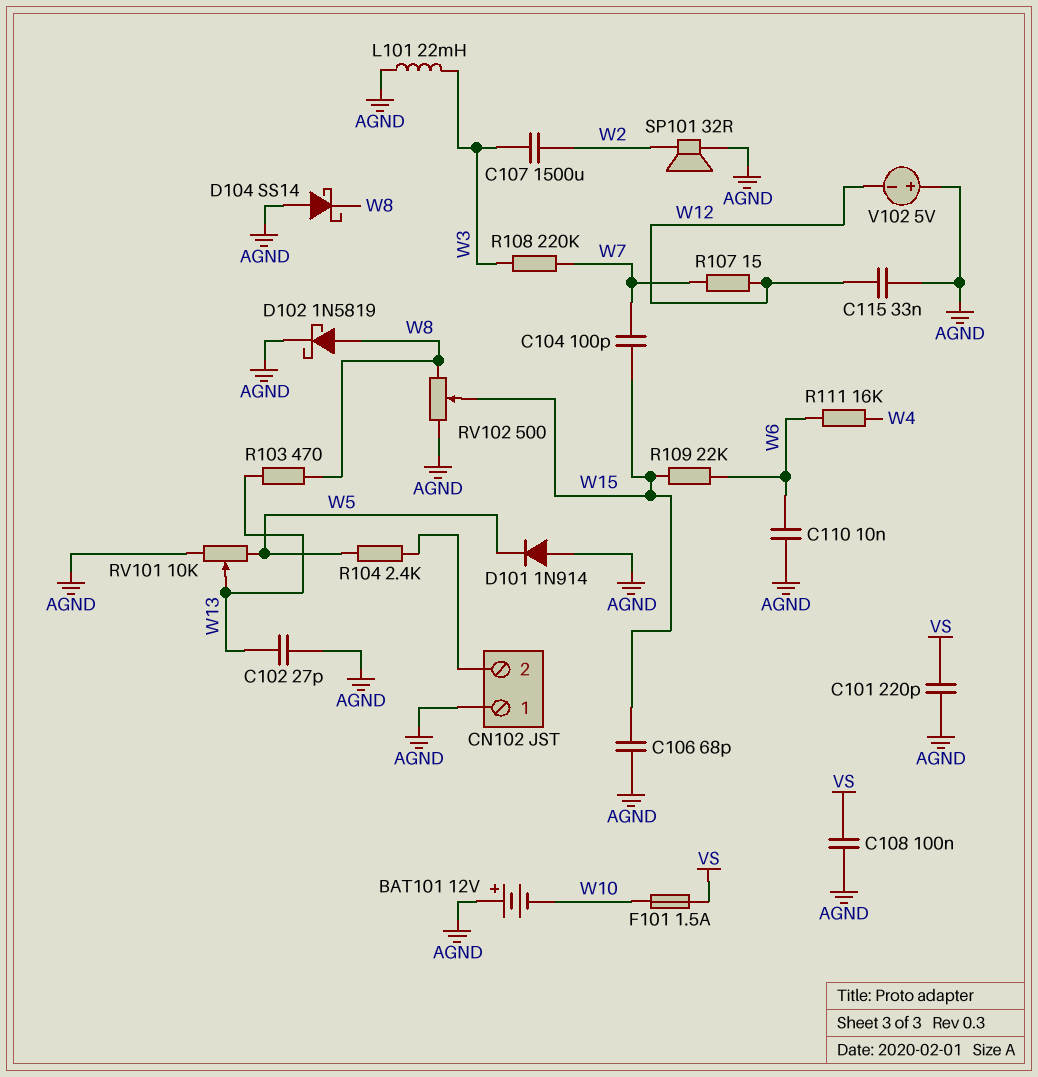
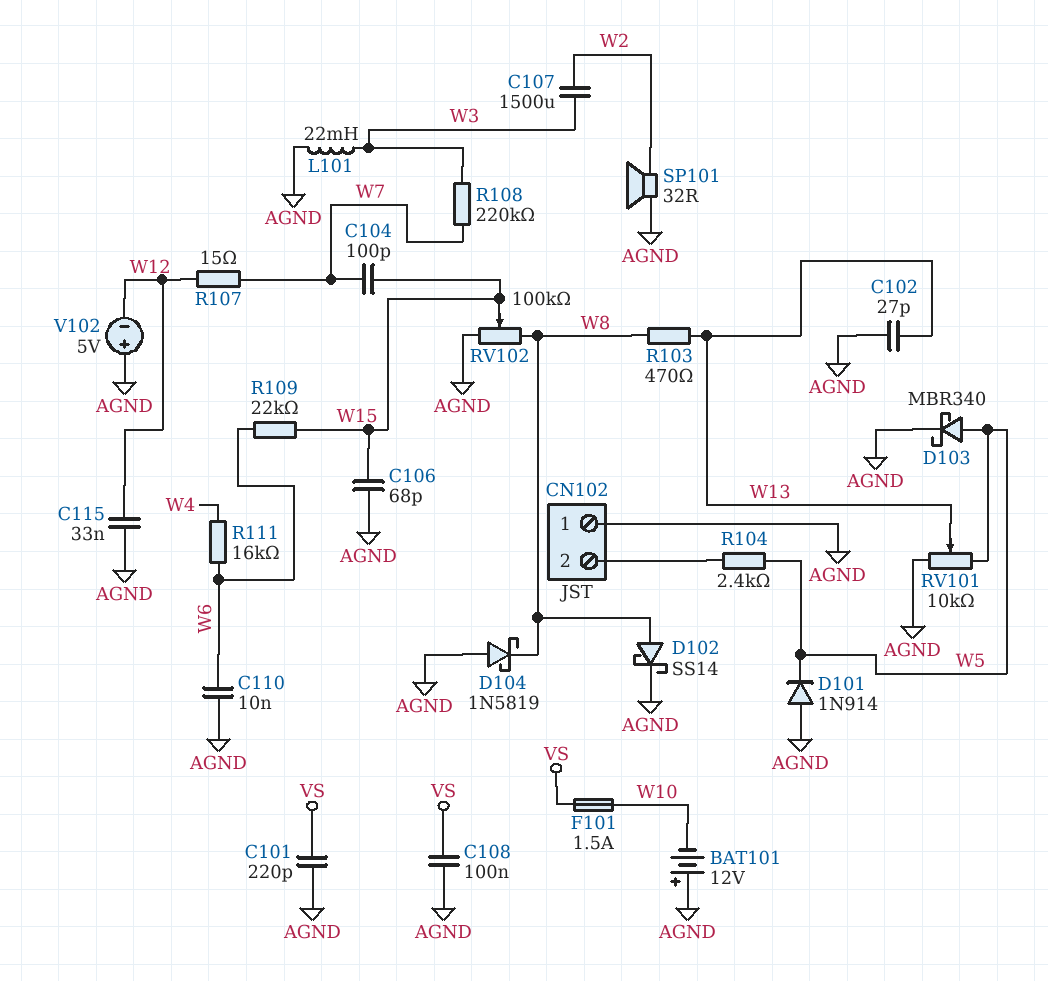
D102: schottky 1N5819 (A W8, K AGND) -> schottky SS14 (A W8, K AGND)
D103: none -> schottky MBR340 (A W5, K AGND)
D104: schottky SS14 (A AGND, K W8) -> schottky 1N5819 (A AGND, K W8)
RV102: 500 (AGND, W8, wiper W15) -> 100k (AGND, W8, wiper W15)

